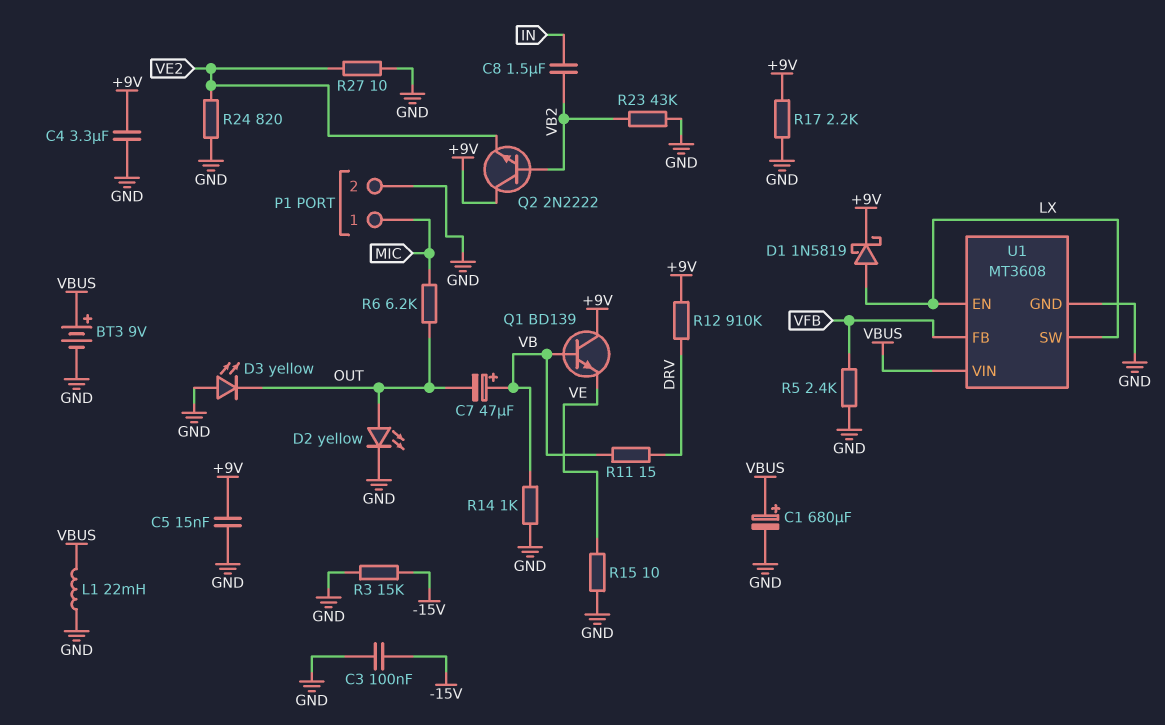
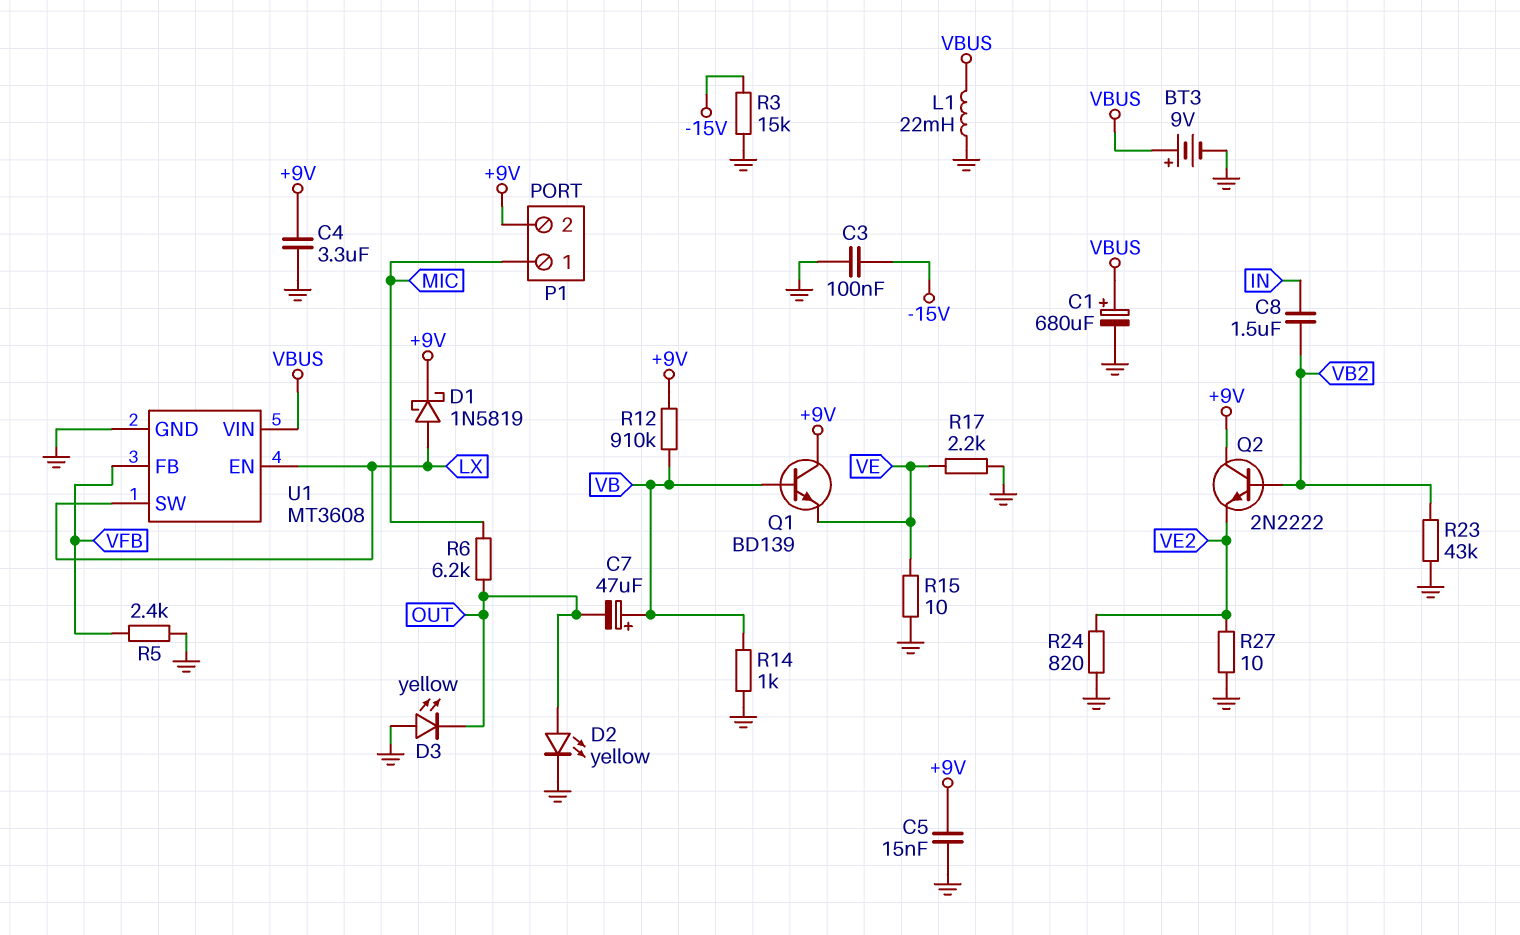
P1 pin 2: GND -> +9V
R11: 15 (DRV, VB) -> none
R12: 910k (+9V, DRV) -> 910k (+9V, VB)
R17: 2.2k (+9V, GND) -> 2.2k (GND, VE)

